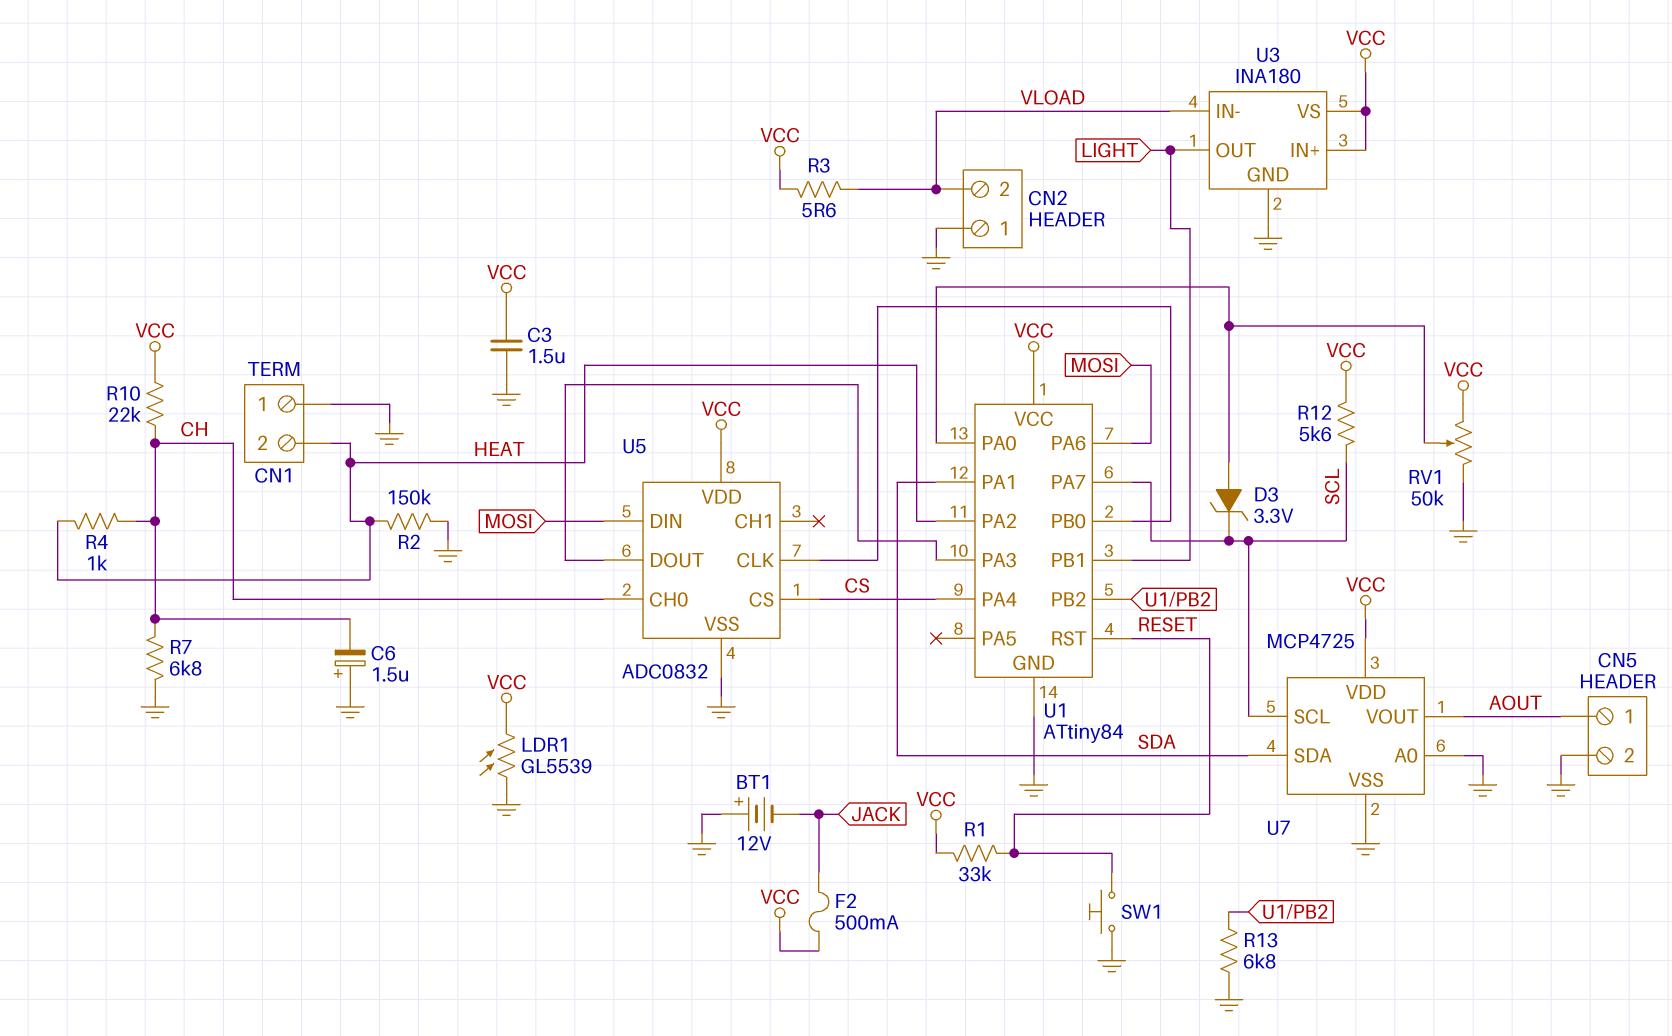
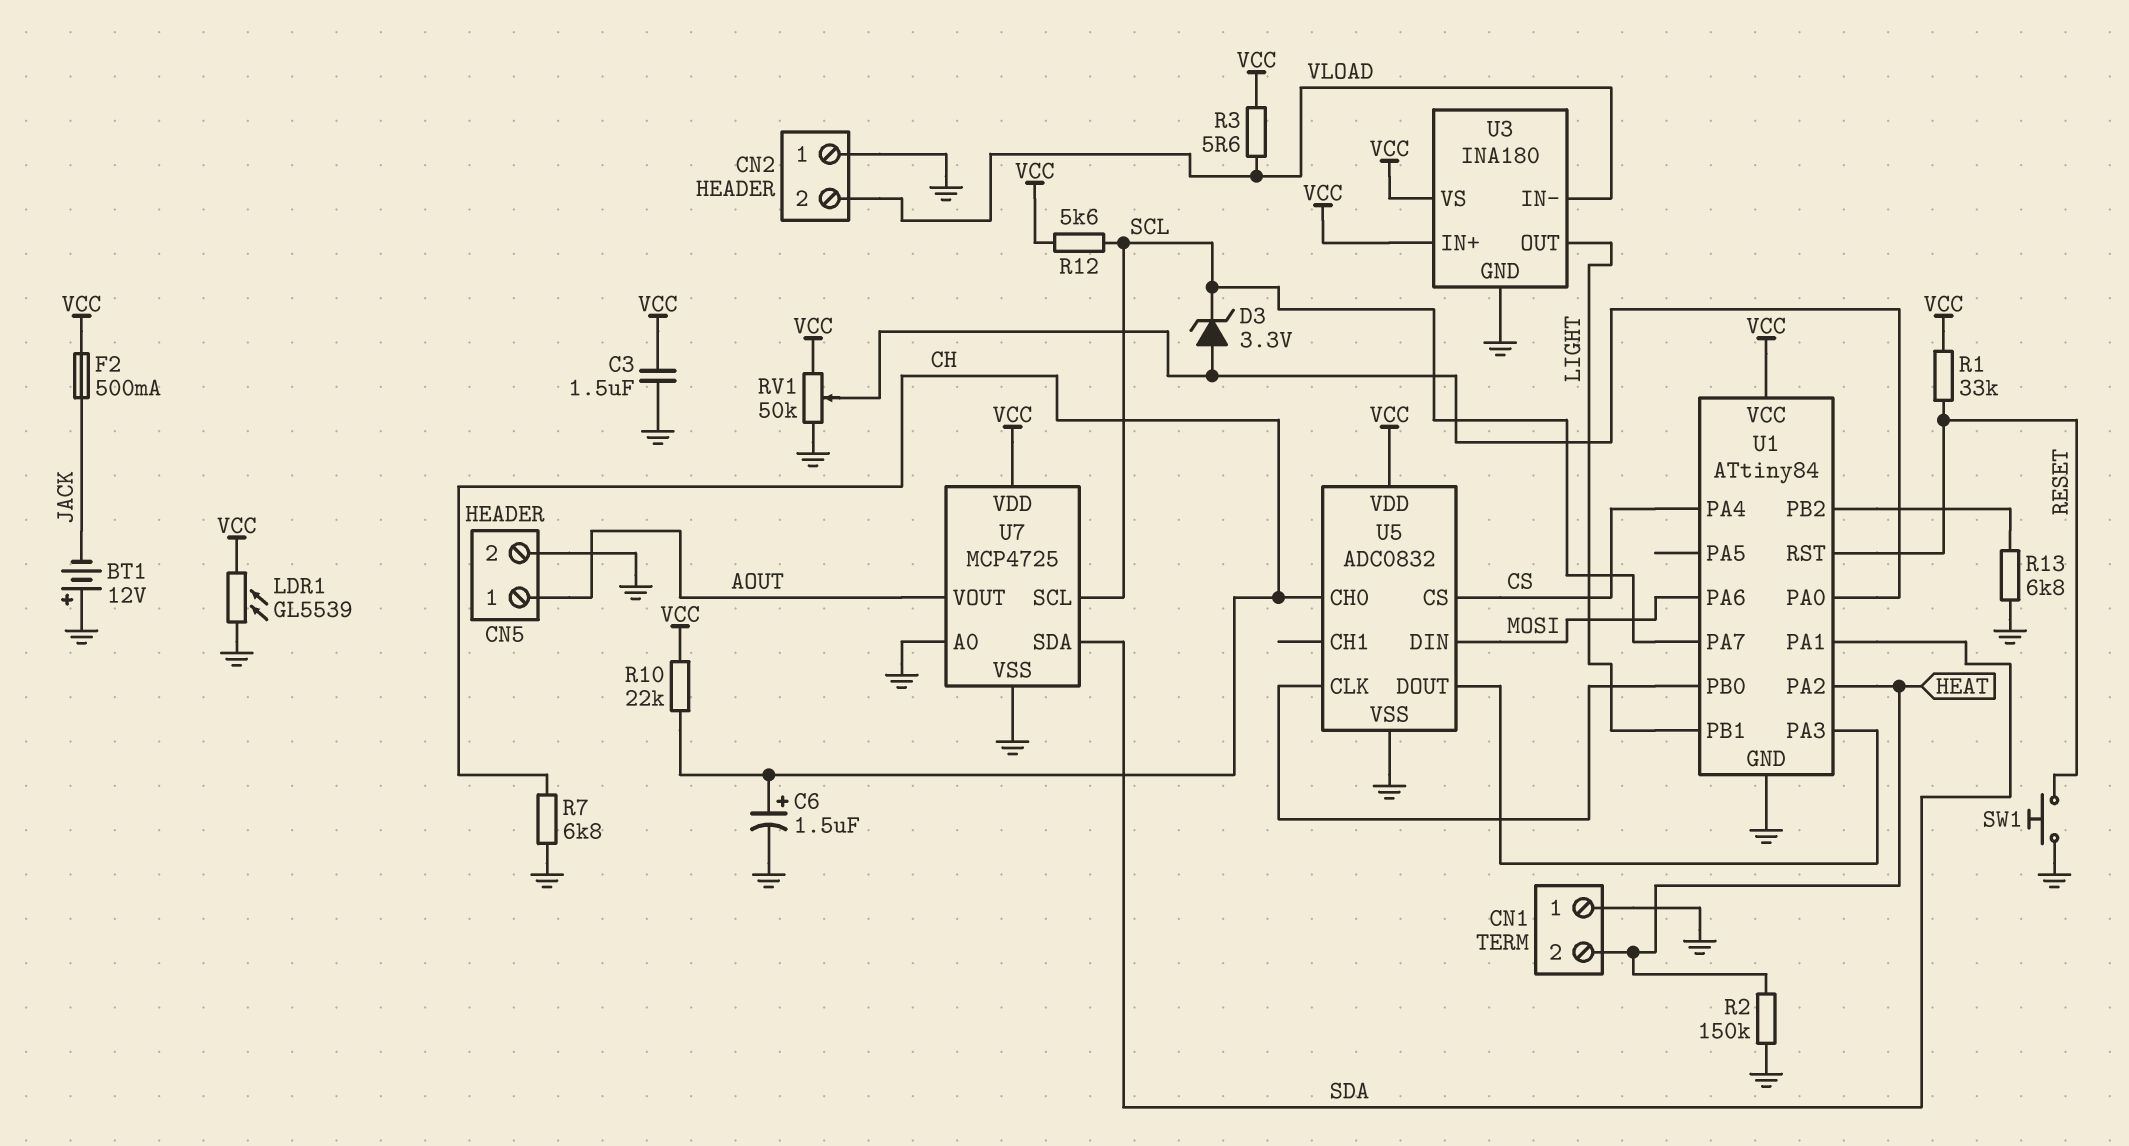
C6: 1.5uF (plus GND, minus CH) -> 1.5uF (plus CH, minus GND)
R4: 1k (CH, HEAT) -> none

